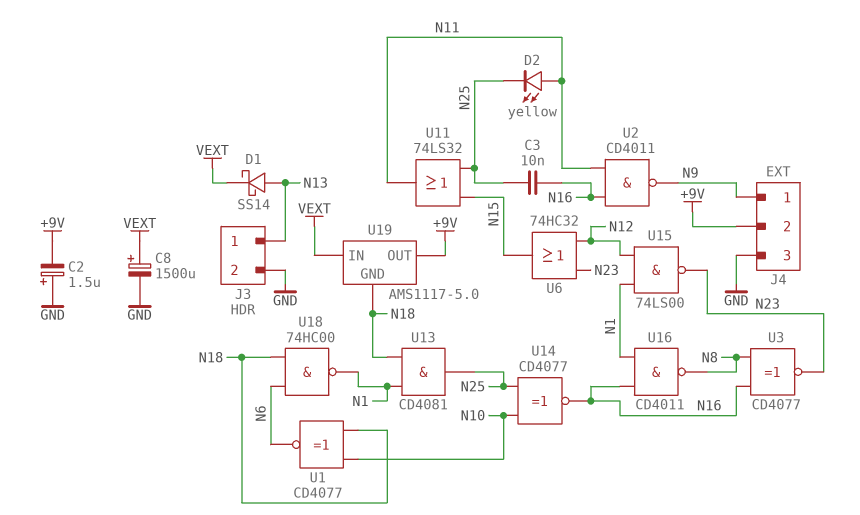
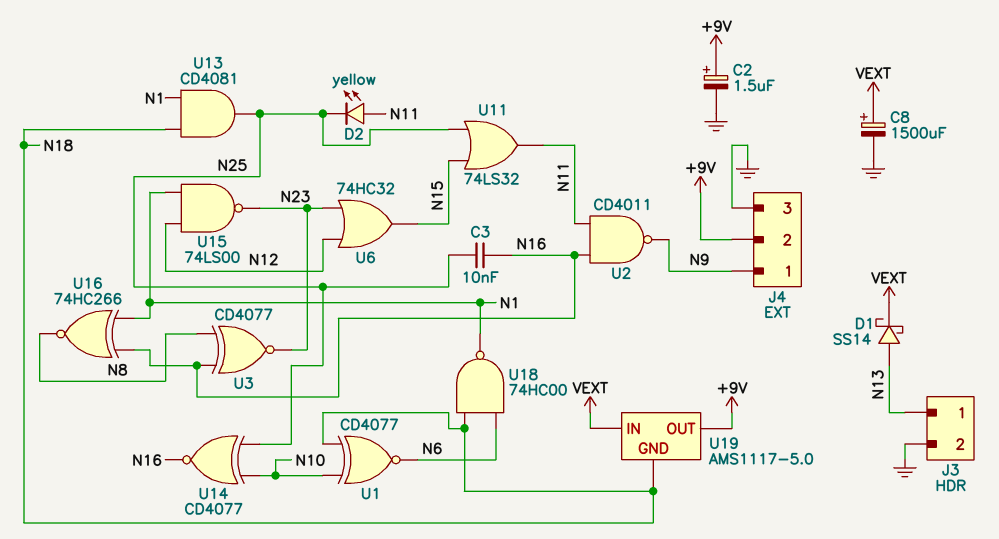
C2: 1.5uF (plus GND, minus +9V) -> 1.5uF (plus +9V, minus GND)
U16: NAND CD4011 (in N1, in N16, out N8) -> XNOR 74HC266 (in N1, in N16, out N8)

